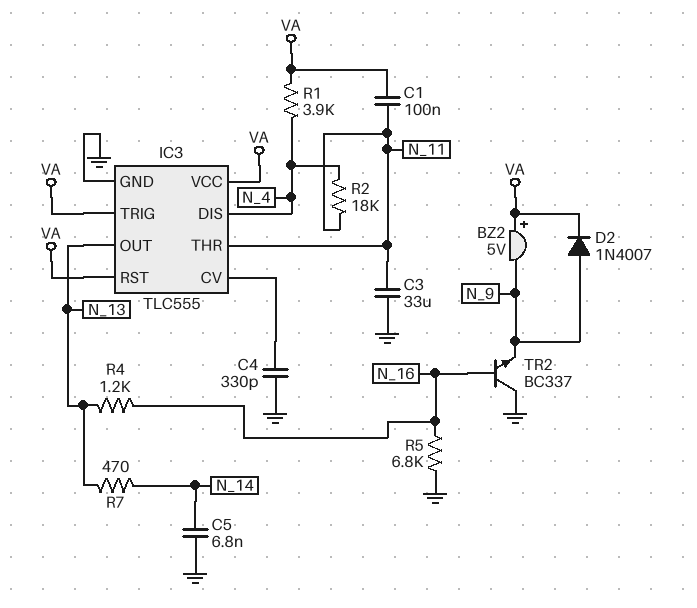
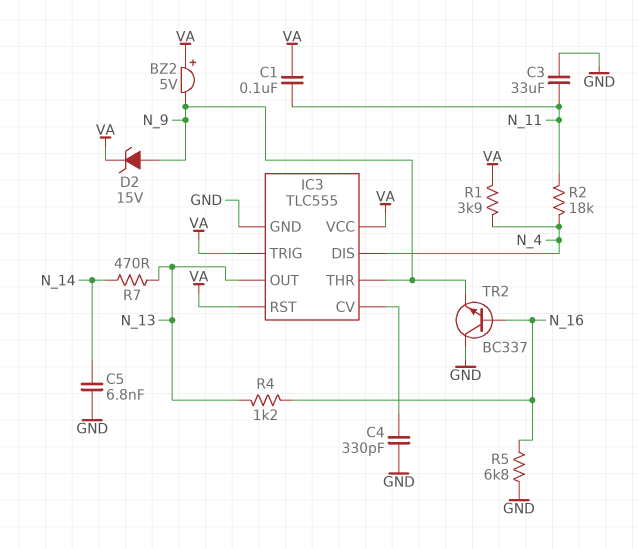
D2: diode 1N4007 (A N_9, K VA) -> zener 15V (A N_9, K VA)
IC3 pin THR: N_11 -> N_9

